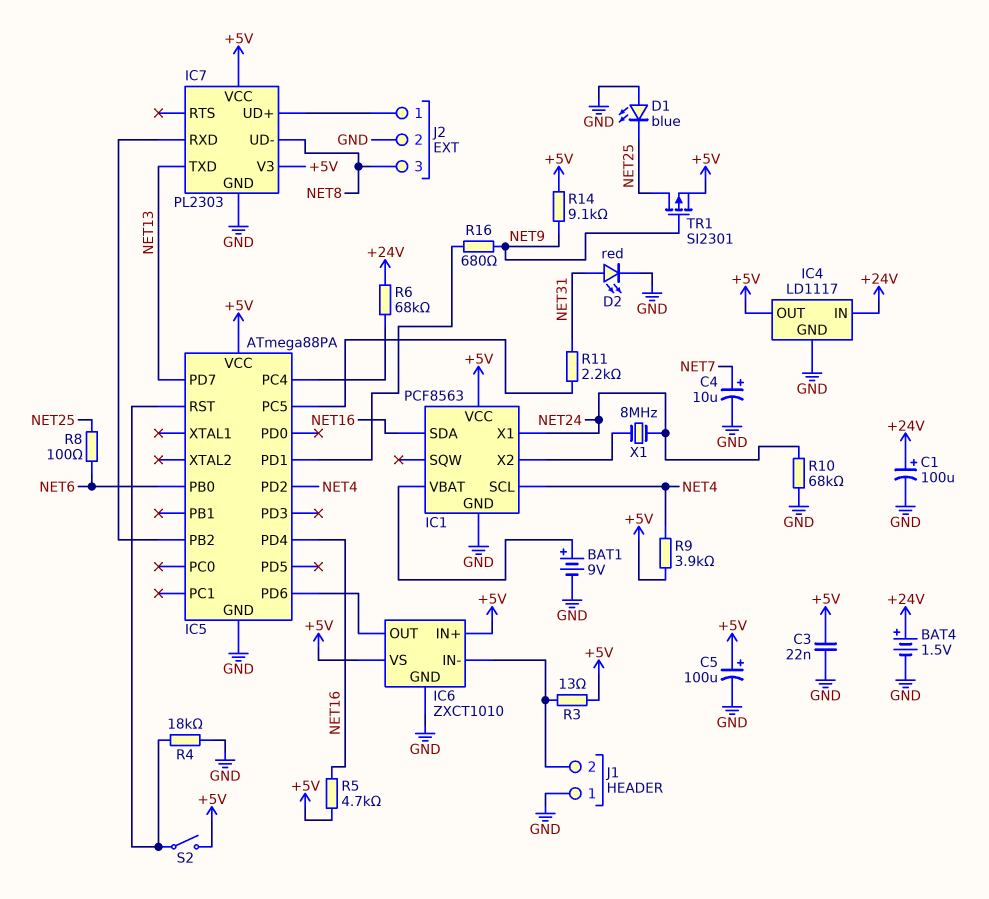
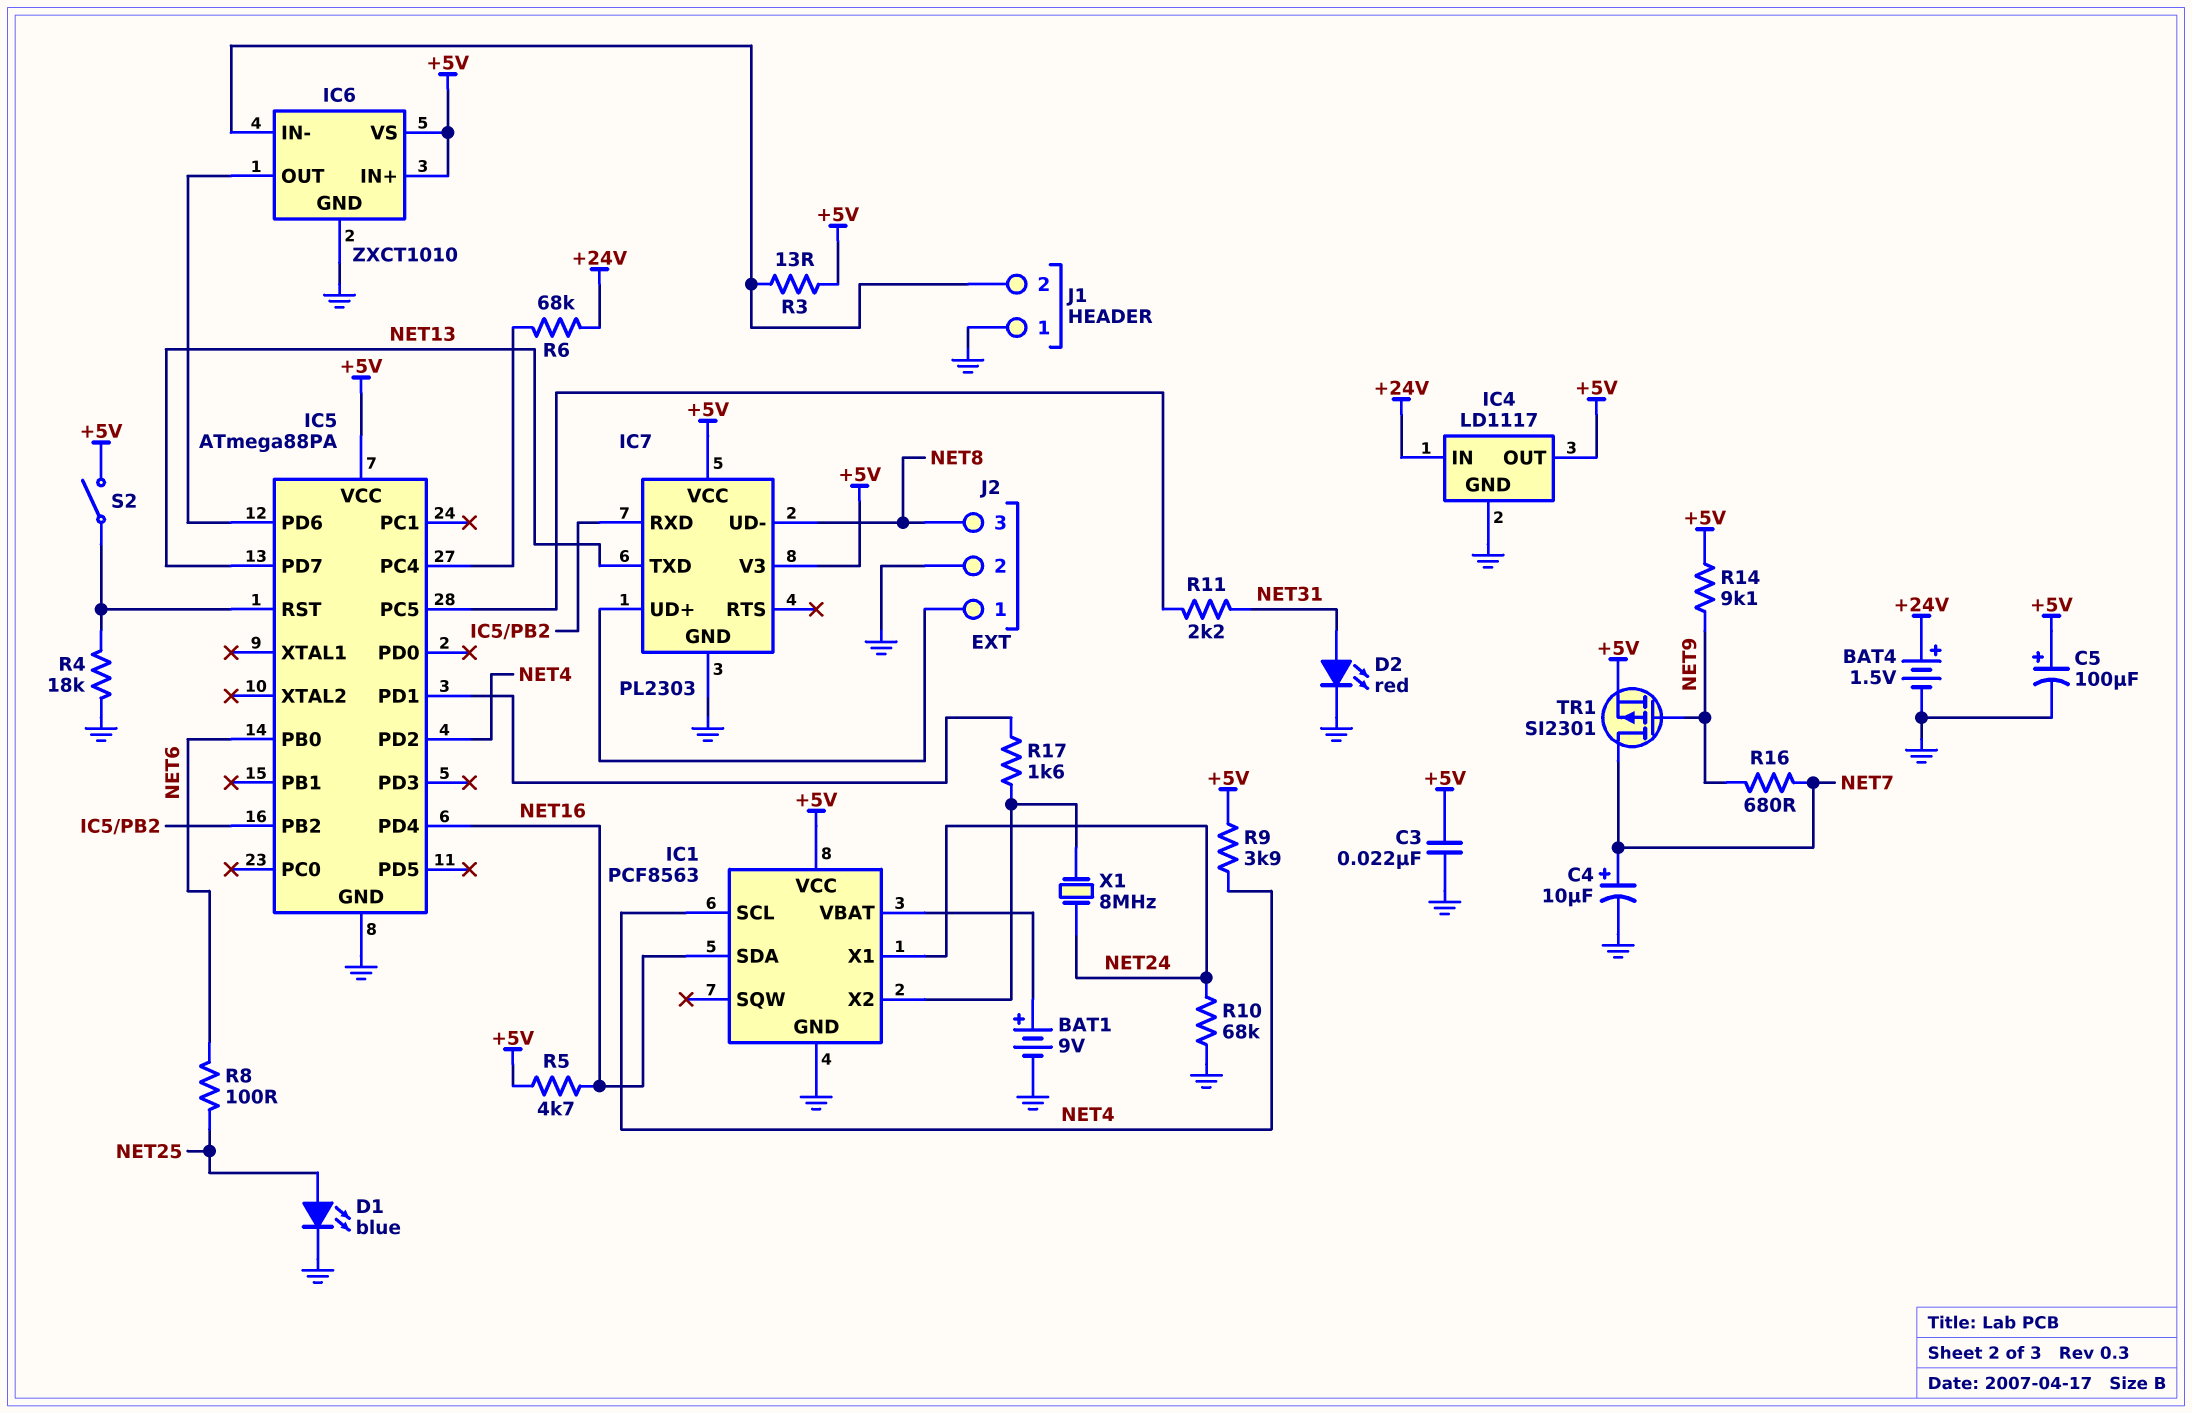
C1: 100uF (plus +24V, minus GND) -> none
D1: LED blue (A GND, K NET25) -> LED blue (A NET25, K GND)
R16: 680 (IC5/PD1, NET9) -> 680 (NET7, NET9)
R17: none -> 1.6k (IC1/X2, IC5/PD1)
TR1: PMOS SI2301 (G NET9, D NET25, S +5V) -> PMOS SI2301 (G NET9, D NET7, S +5V)

